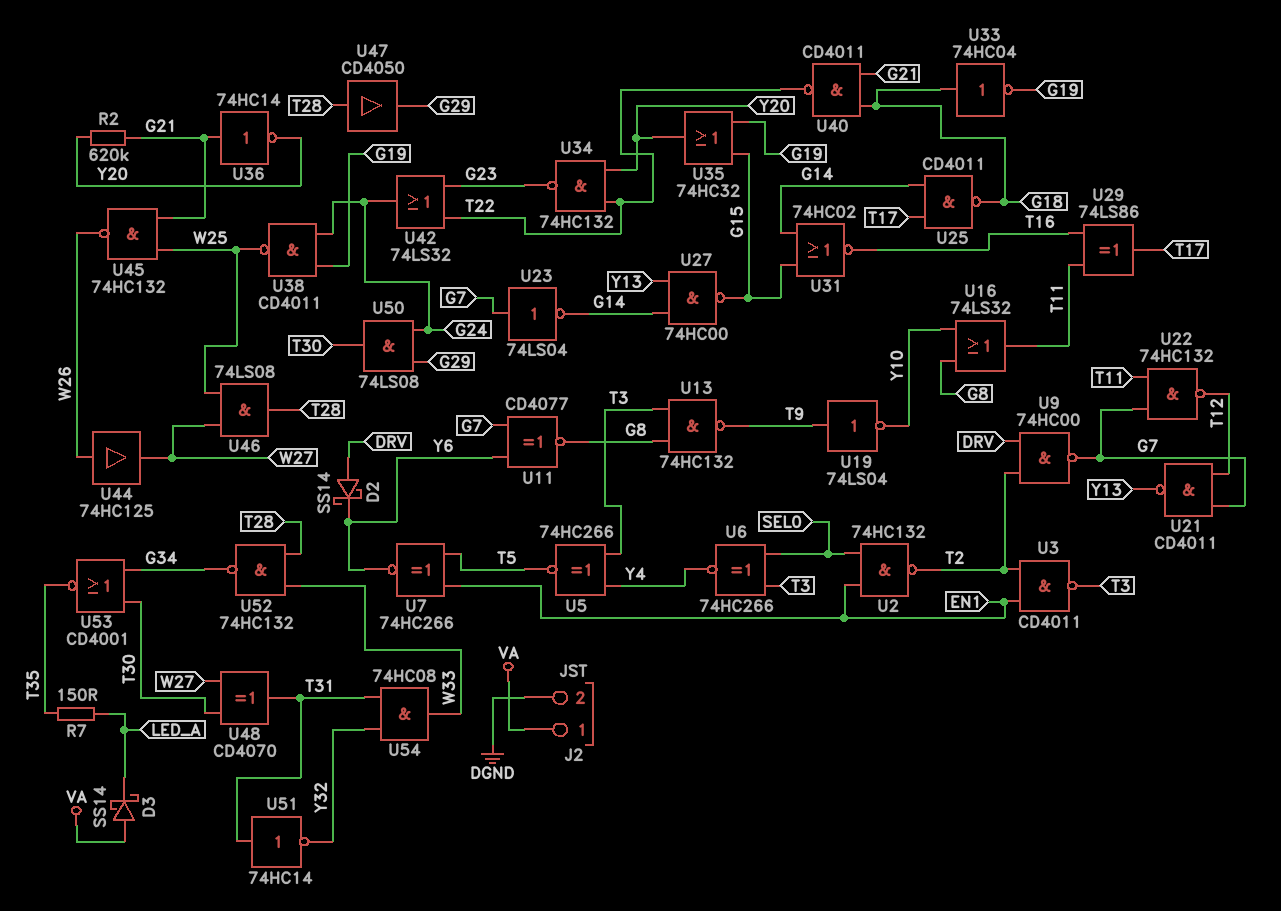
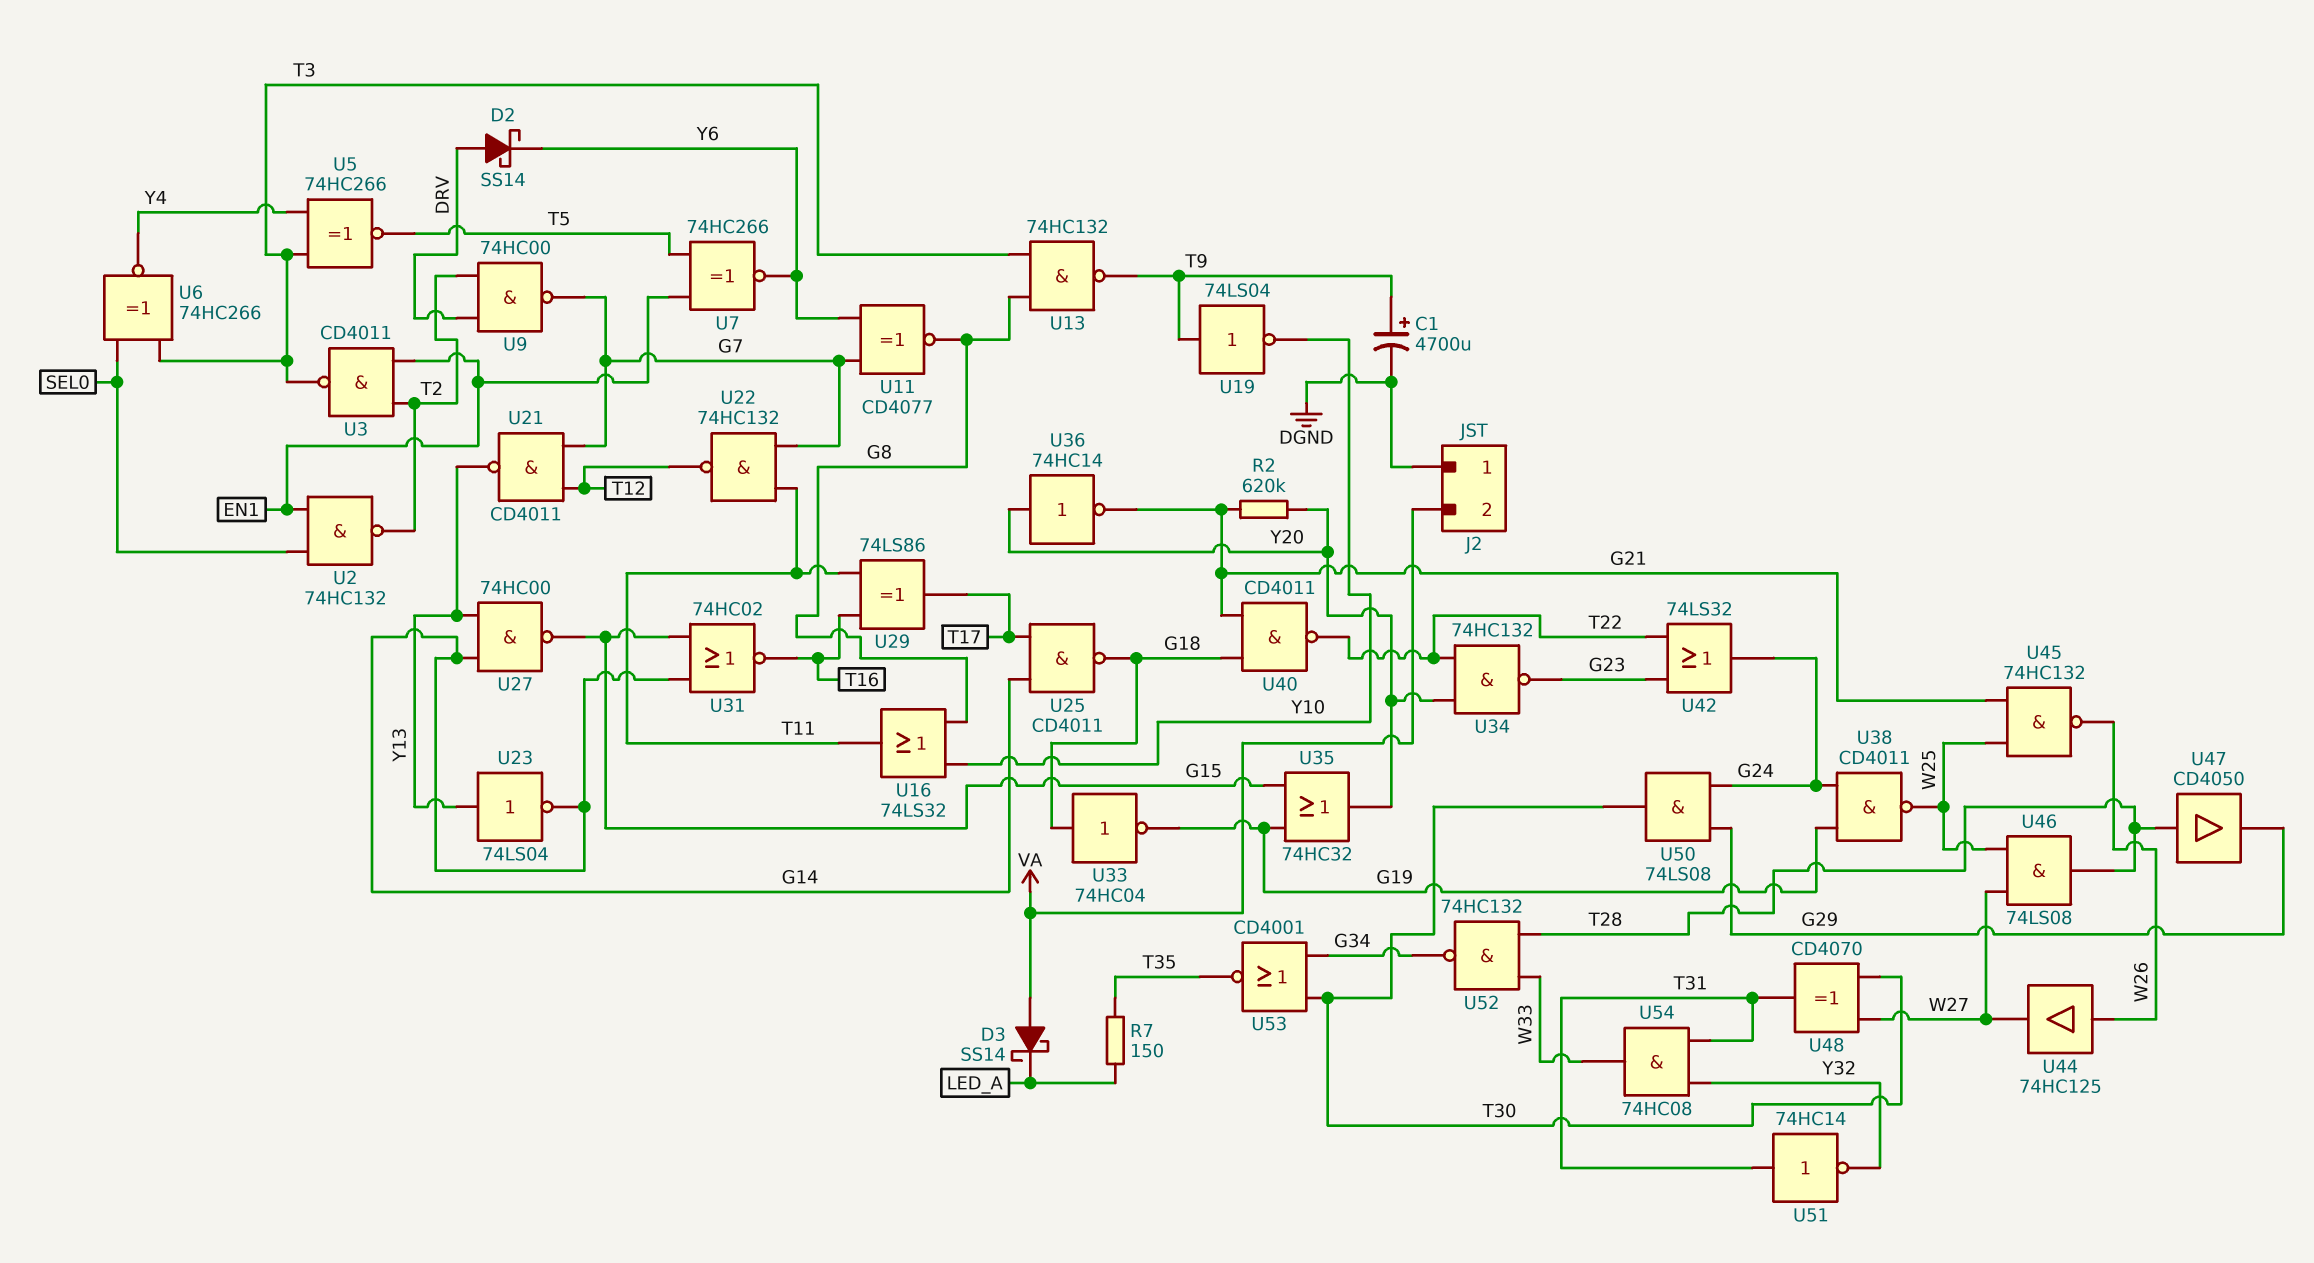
C1: none -> 4700uF (plus T9, minus DGND)
J2 pin 1: VA -> DGND
J2 pin 2: DGND -> VA
U23: NOT 74LS04 (in G7, out G14) -> NOT 74LS04 (in Y13, out G14)
U36: NOT 74HC14 (in G21, out Y20) -> NOT 74HC14 (in Y20, out G21)

